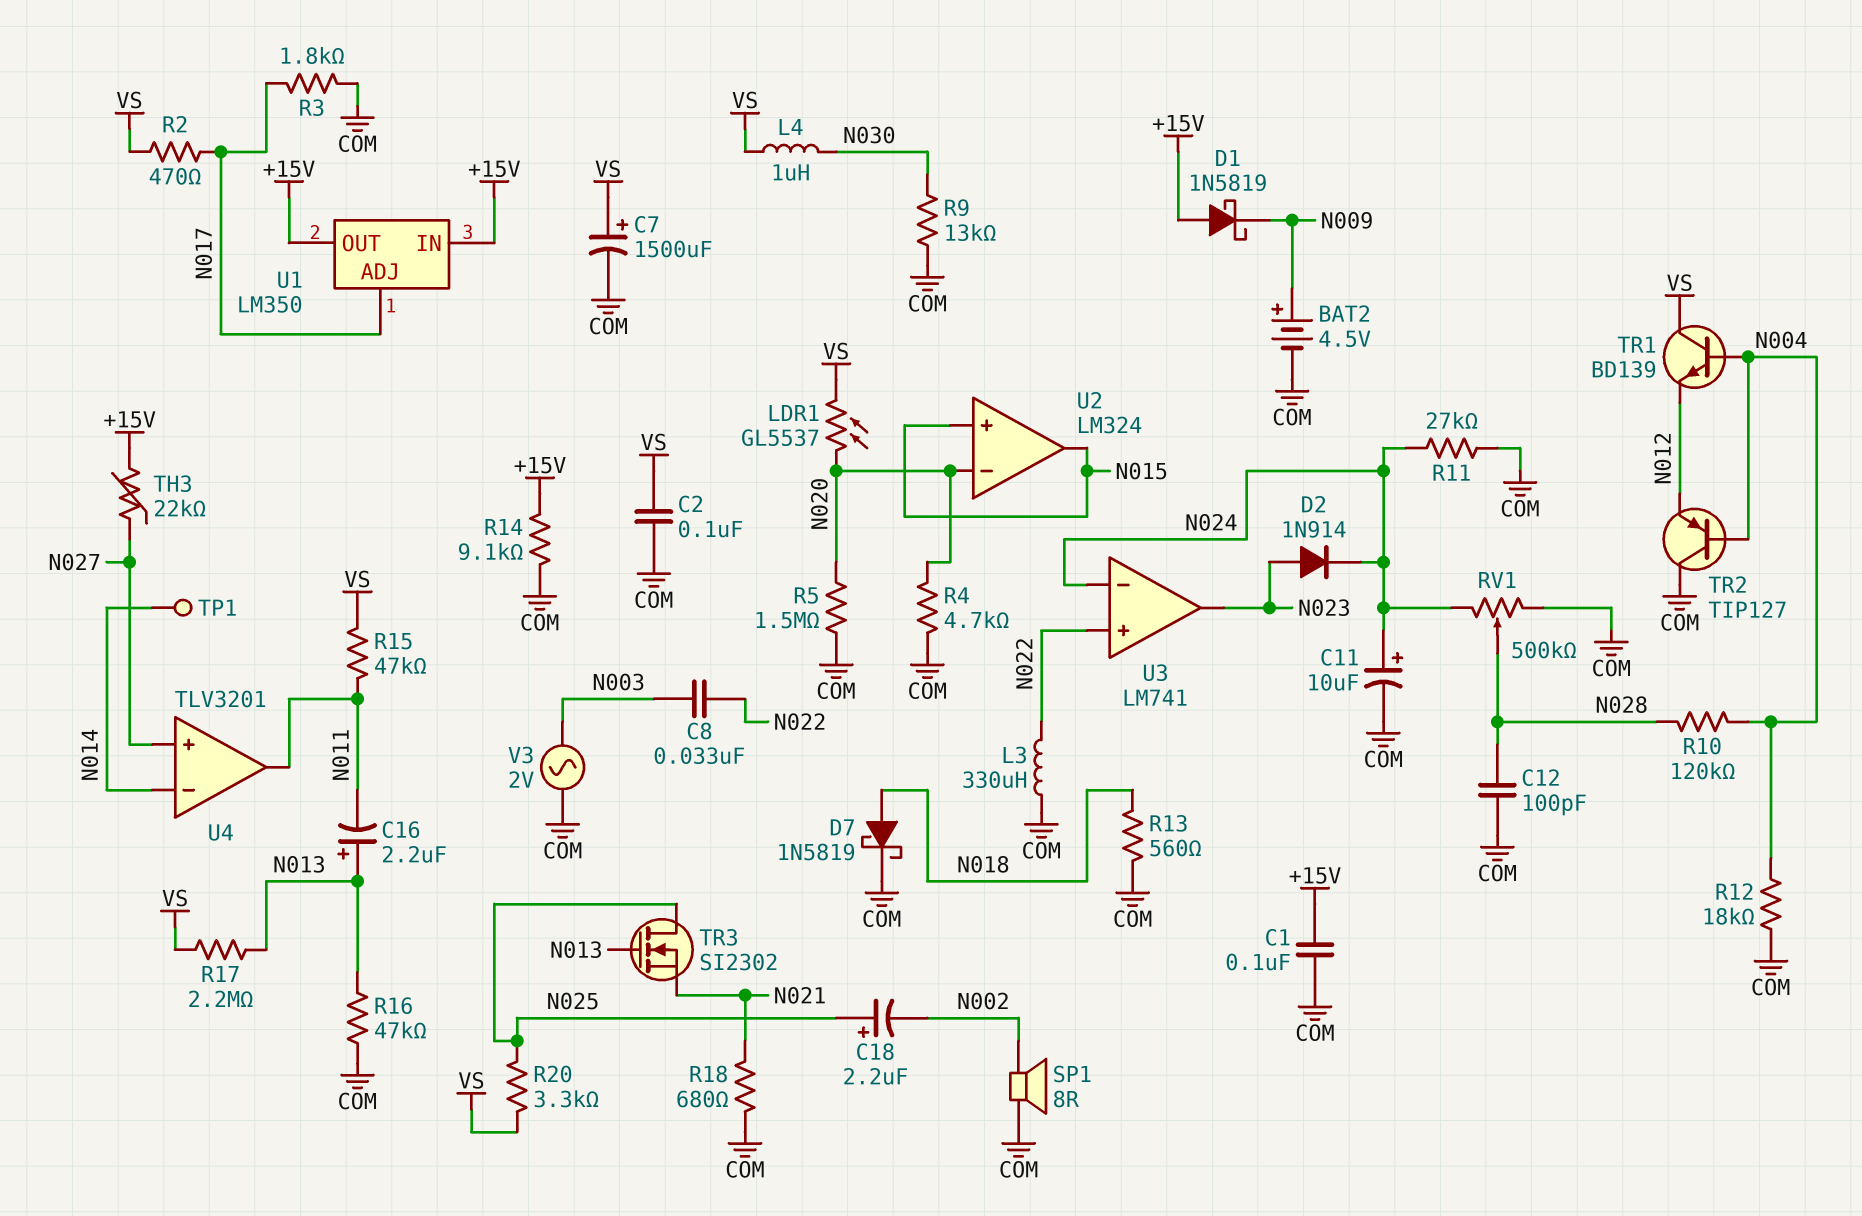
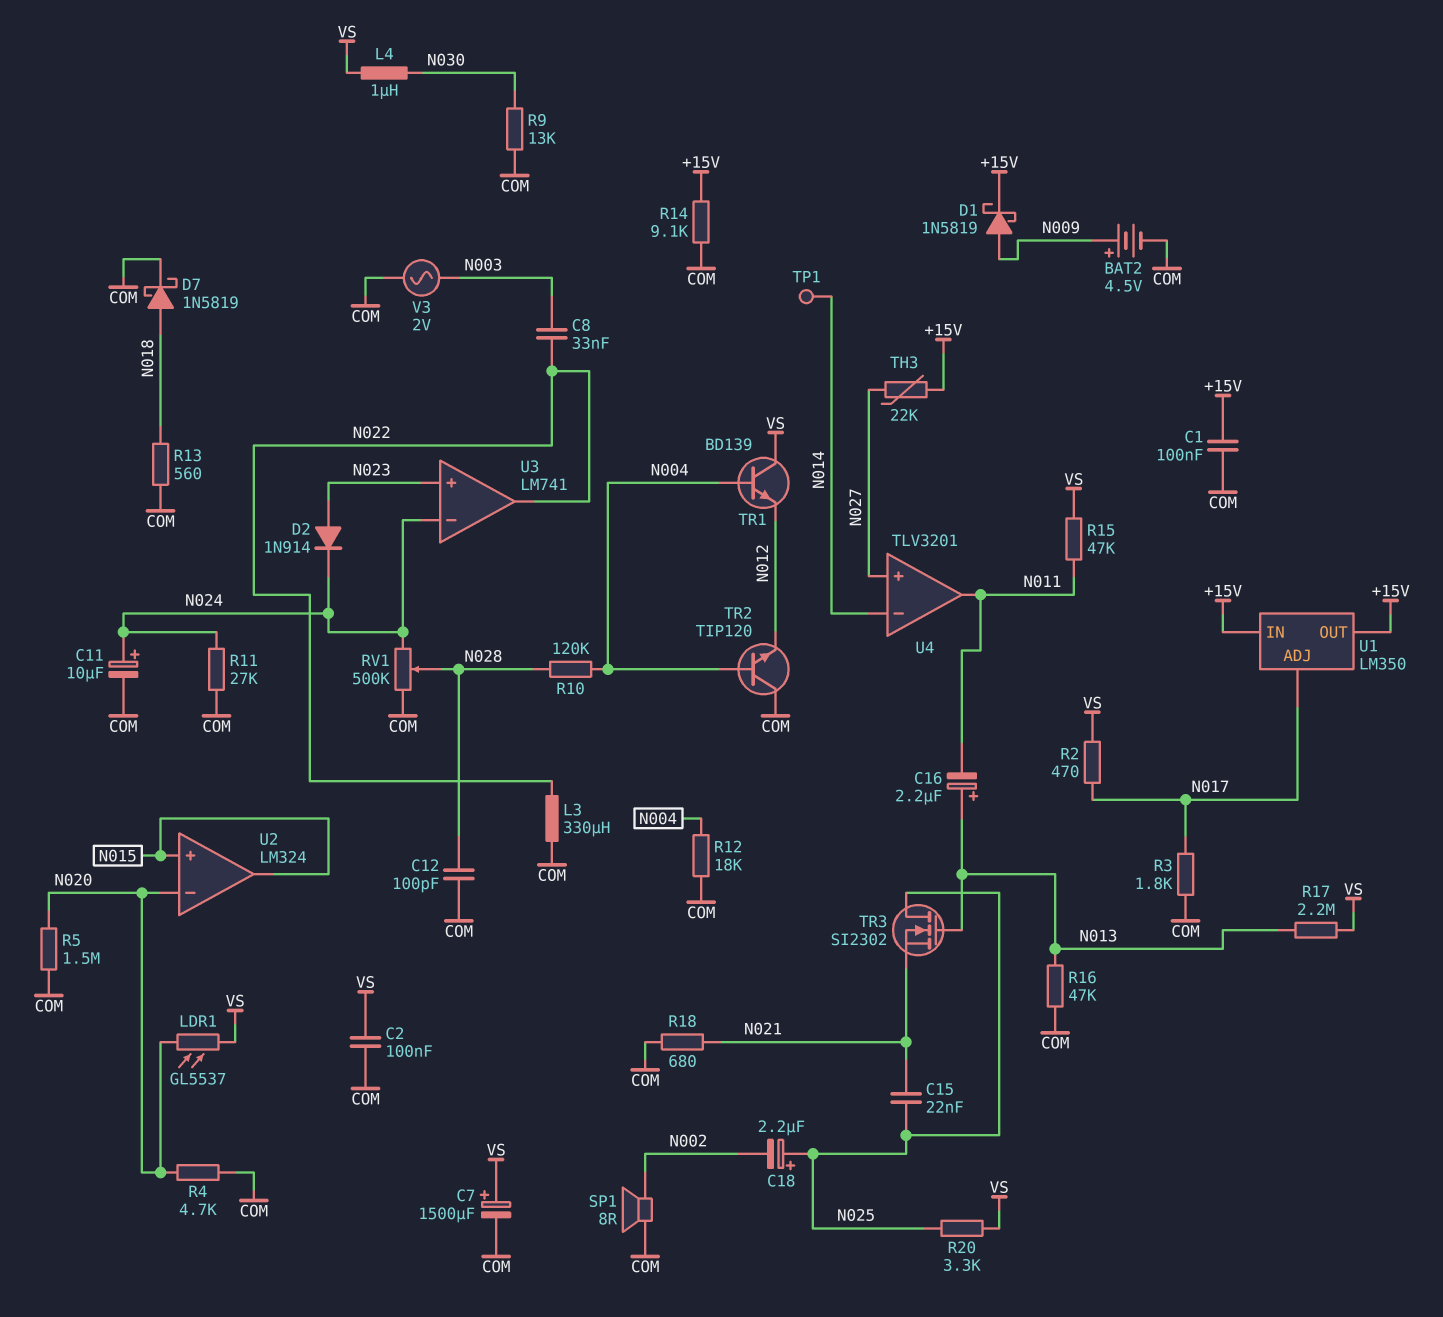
C15: none -> 22nF (N021, N025)
D1: schottky 1N5819 (A +15V, K N009) -> schottky 1N5819 (A N009, K +15V)
TR2: PNP TIP127 (B N004, C COM, E N012) -> NPN TIP120 (B N004, C COM, E N012)
U3 pin in+: N022 -> N023
U3 pin out: N023 -> N022

